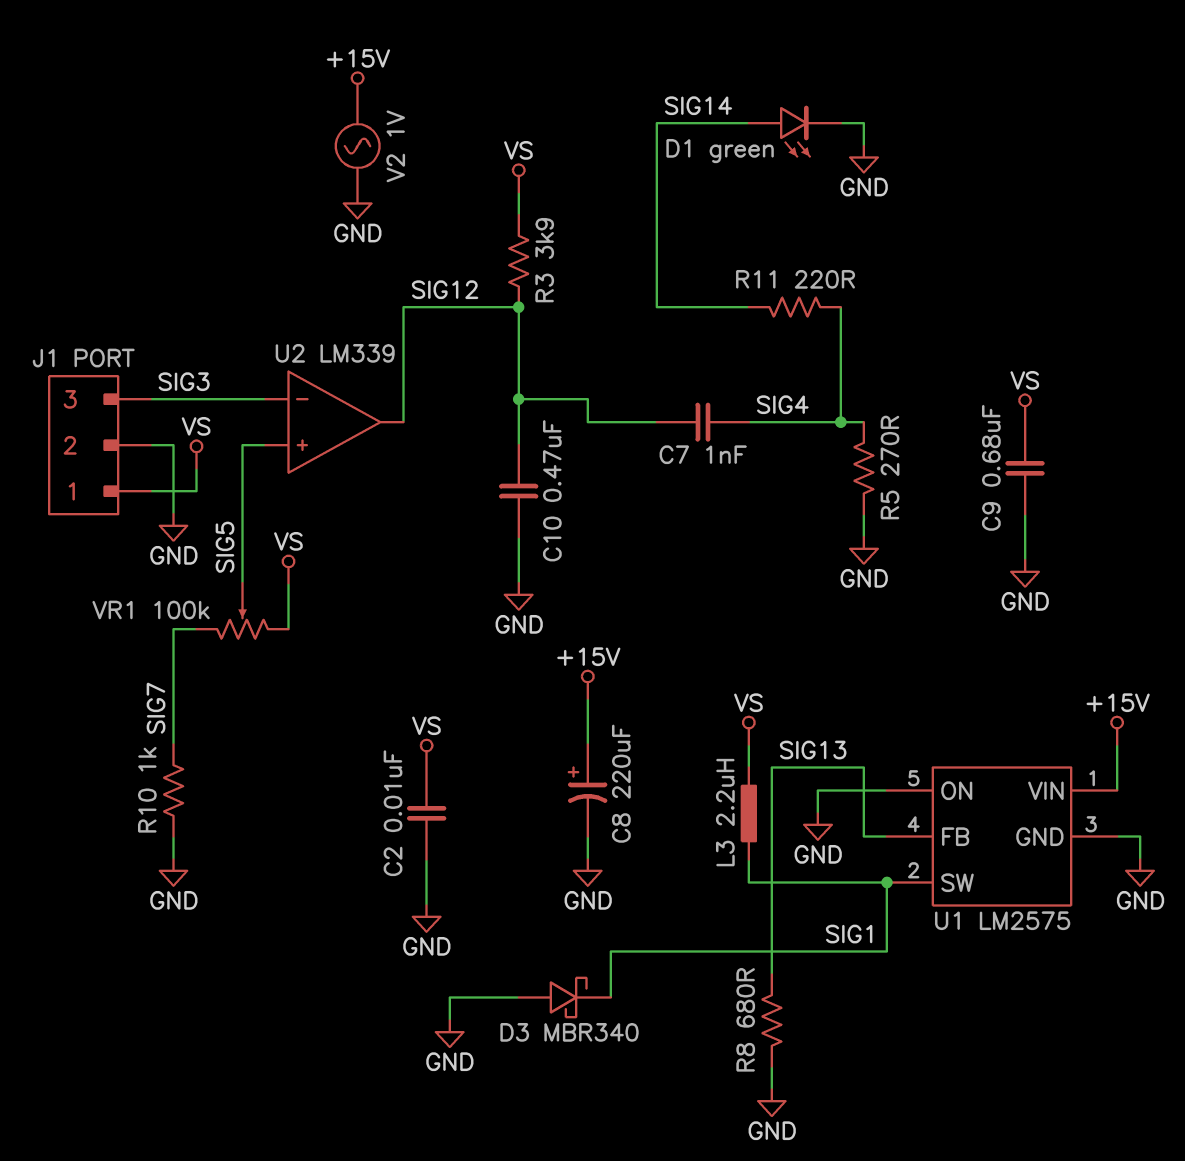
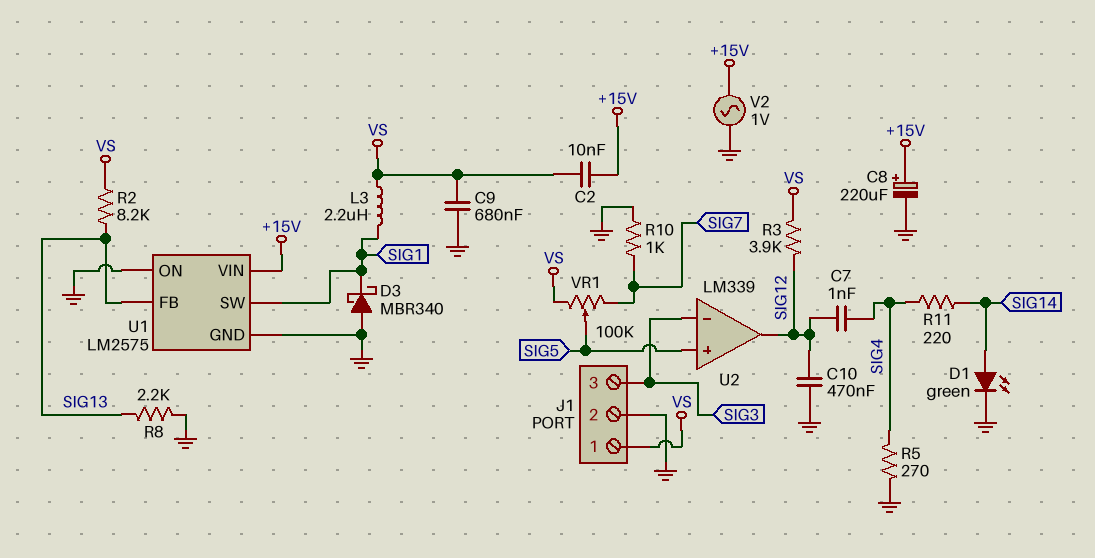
C2: 10nF (GND, VS) -> 10nF (+15V, VS)
R2: none -> 8.2k (SIG13, VS)
R8: 680 (GND, SIG13) -> 2.2k (GND, SIG13)

